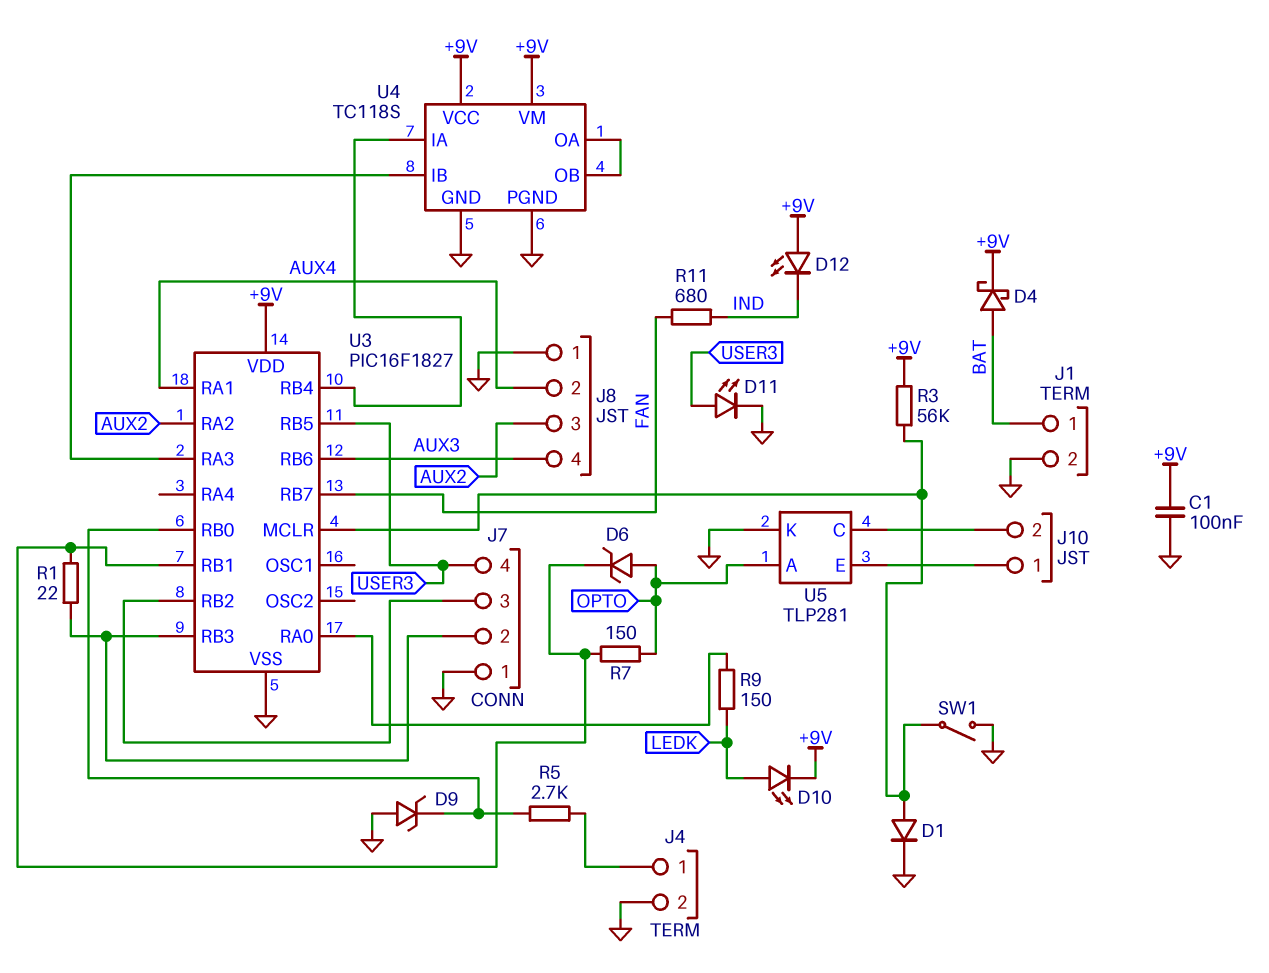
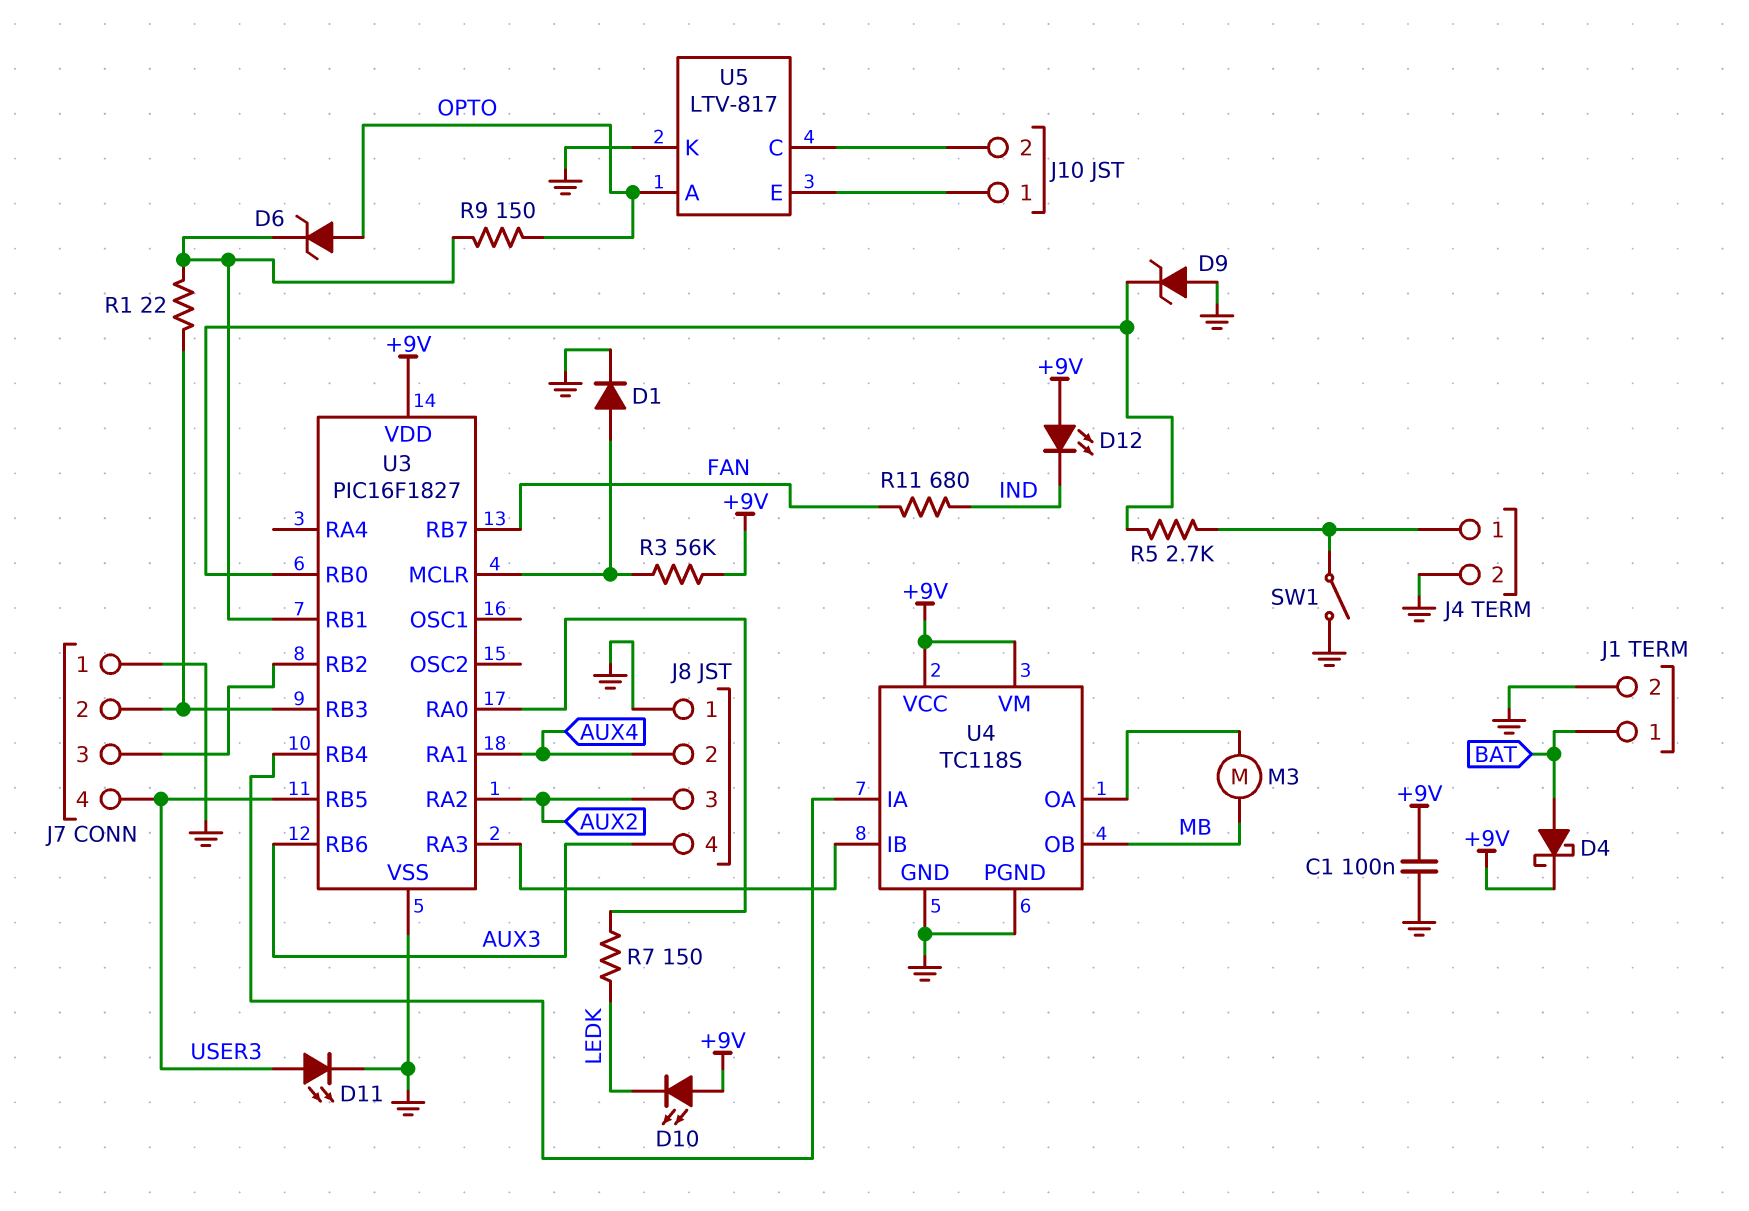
D10: LED (A LEDK, K +9V) -> LED (A +9V, K LEDK)
M3: none -> motor (MB, U4/OA)
R7: 150 (OPTO, U3/RB1) -> 150 (LEDK, U3/RA0)
R9: 150 (LEDK, U3/RA0) -> 150 (OPTO, U3/RB1)
SW1: switch (GND, U3/MCLR) -> switch (GND, J4/1)
U4 pin OB: U4/OA -> MB
U5: TLP281 -> LTV-817

